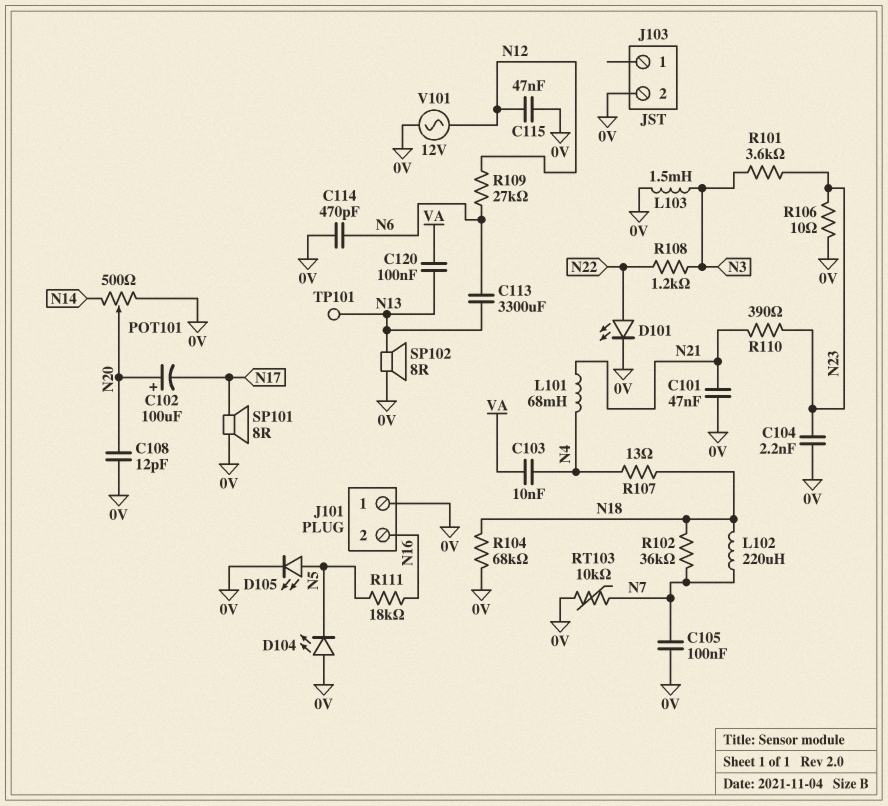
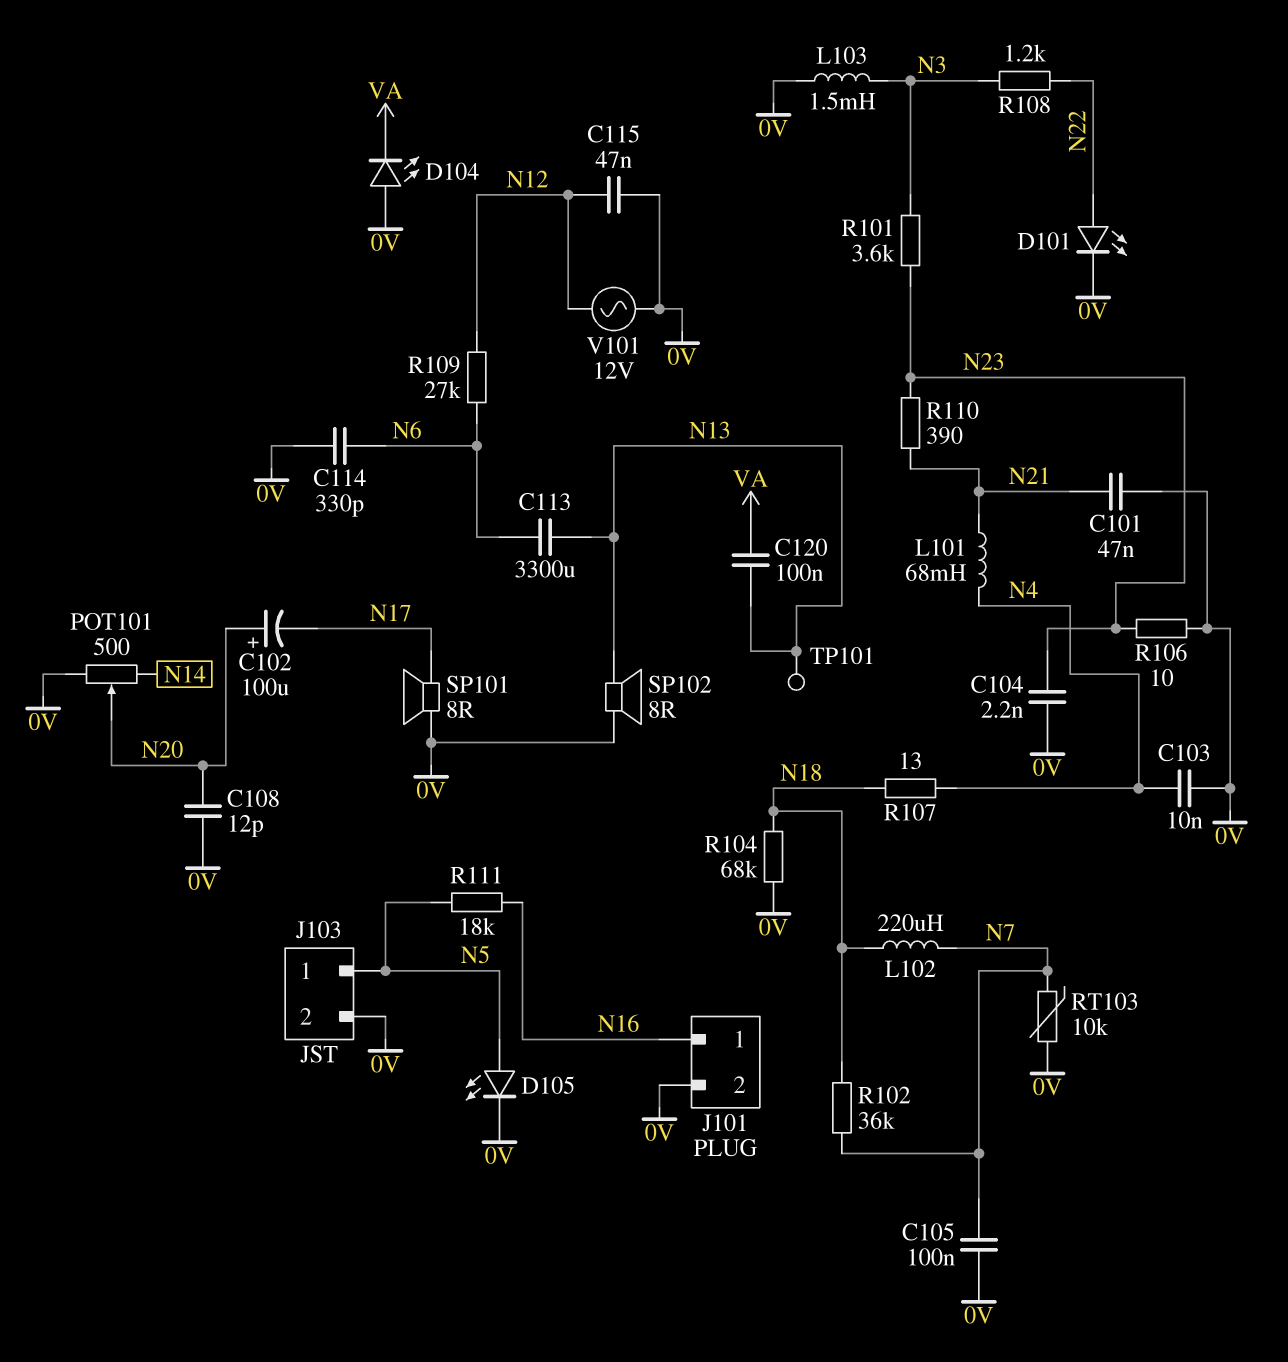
C103: 10nF (N4, VA) -> 10nF (0V, N4)
C114: 470pF (0V, N6) -> 330pF (0V, N6)
D104: LED (A 0V, K N5) -> LED (A 0V, K VA)
J101 pin 1: 0V -> N16
J101 pin 2: N16 -> 0V
J103 pin 1: none -> N5

